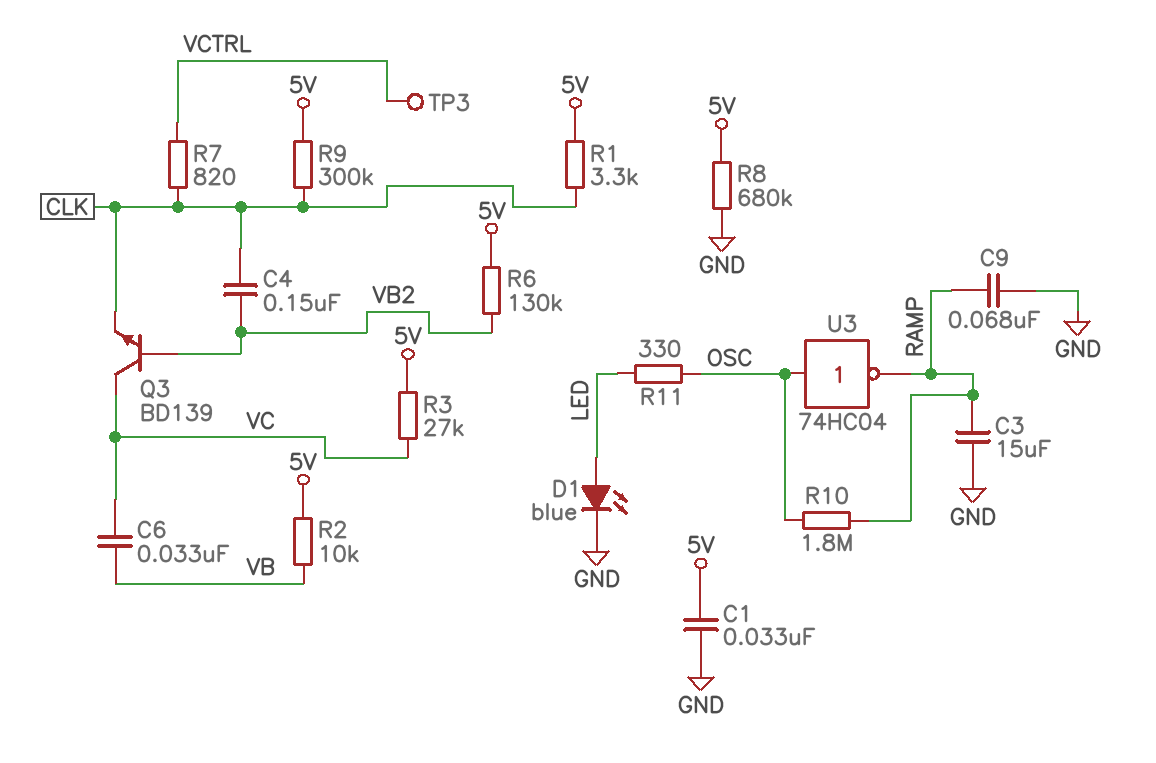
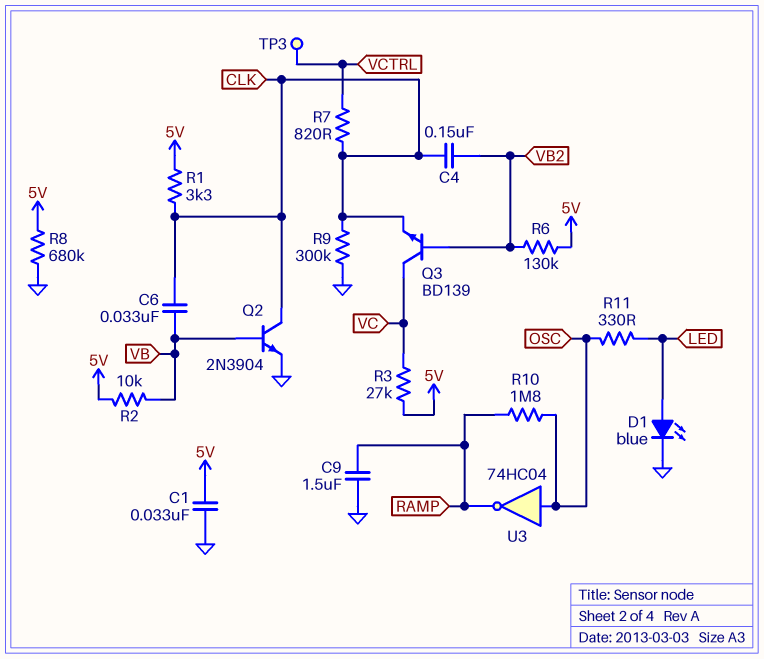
C3: 15uF (GND, RAMP) -> none
C6: 33nF (VB, VC) -> 33nF (CLK, VB)
C9: 68nF (GND, RAMP) -> 1.5uF (GND, RAMP)
Q2: none -> NPN 2N3904 (B VB, C CLK, E GND)
R9: 300k (5V, CLK) -> 300k (CLK, GND)

